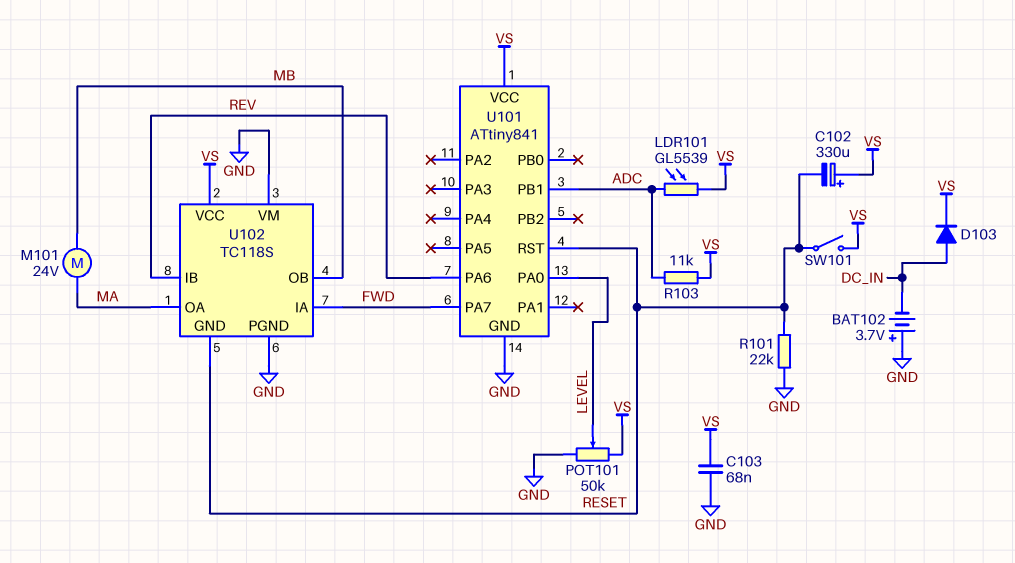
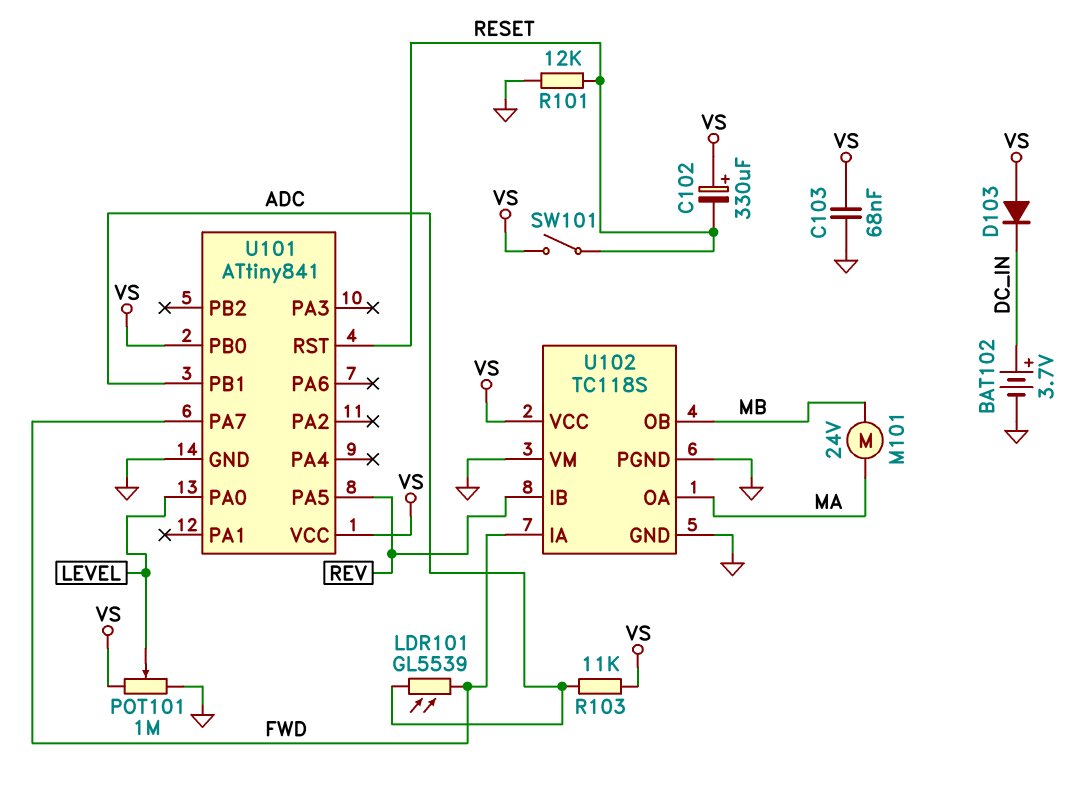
BAT102: 3.7V (plus GND, minus DC_IN) -> 3.7V (plus DC_IN, minus GND)
D103: diode (A DC_IN, K VS) -> diode (A VS, K DC_IN)
LDR101: GL5539 (ADC, VS) -> GL5539 (ADC, FWD)
POT101: 50k (GND, VS, wiper LEVEL) -> 1M (GND, VS, wiper LEVEL)
R101: 22k (GND, RESET) -> 12k (GND, RESET)
U101 pin PA5: none -> REV
U101 pin PA6: REV -> none
U101 pin PB0: none -> VS
U102 pin GND: RESET -> GND

